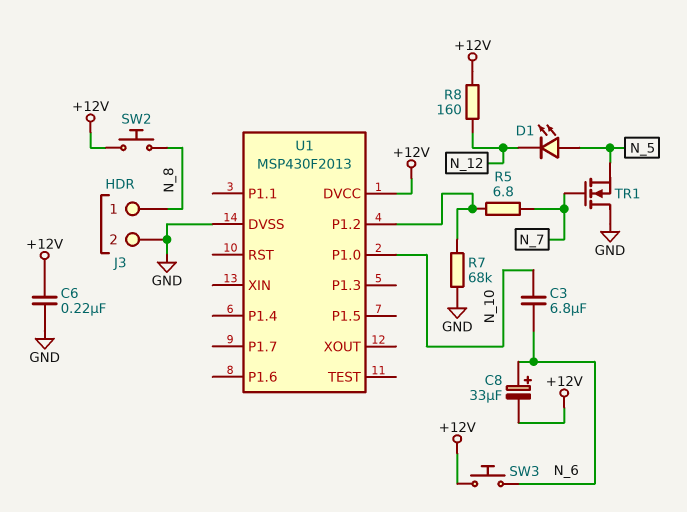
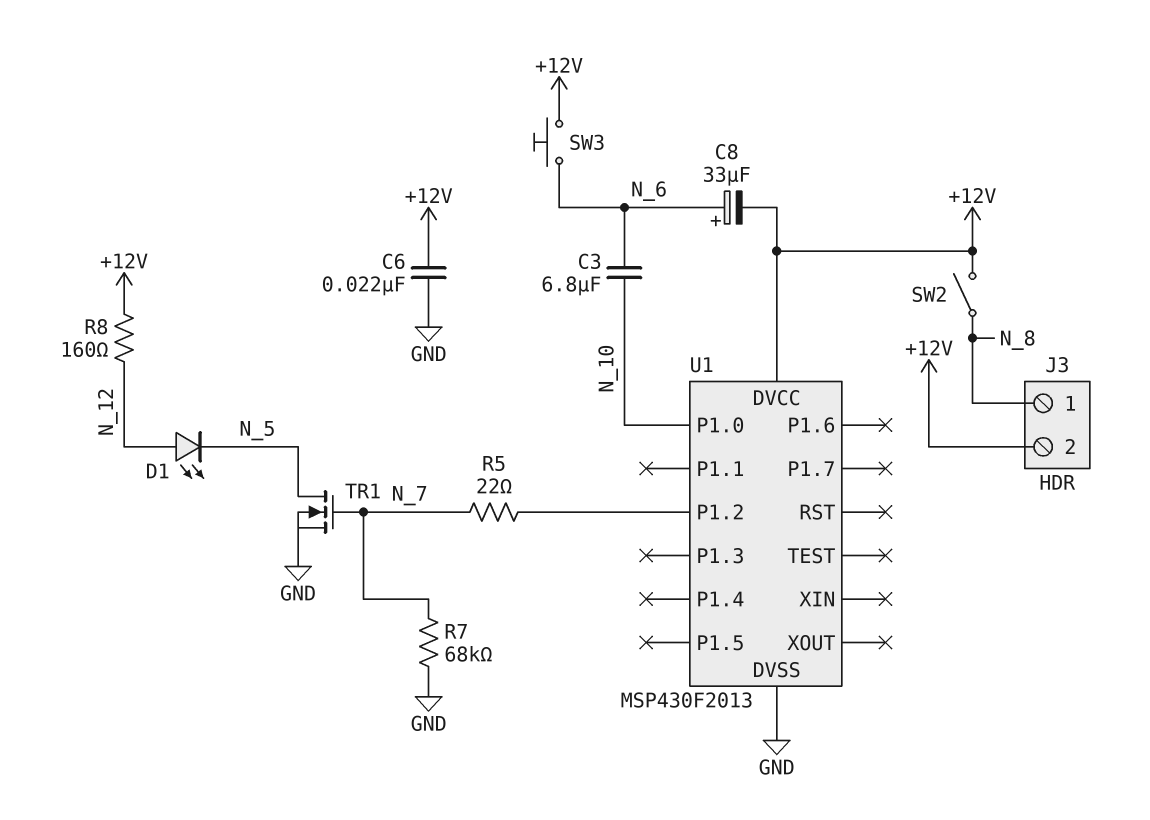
C6: 220nF (+12V, GND) -> 22nF (+12V, GND)
D1: LED (A N_5, K N_12) -> LED (A N_12, K N_5)
J3 pin 2: GND -> +12V
R5: 6.8 (N_7, U1/P1.2) -> 22 (N_7, U1/P1.2)
R7: 68k (GND, U1/P1.2) -> 68k (GND, N_7)
SW2: button (+12V, N_8) -> switch (+12V, N_8)
TR1: NMOS (G N_7, D GND, S N_5) -> NMOS (G N_7, D N_5, S GND)

